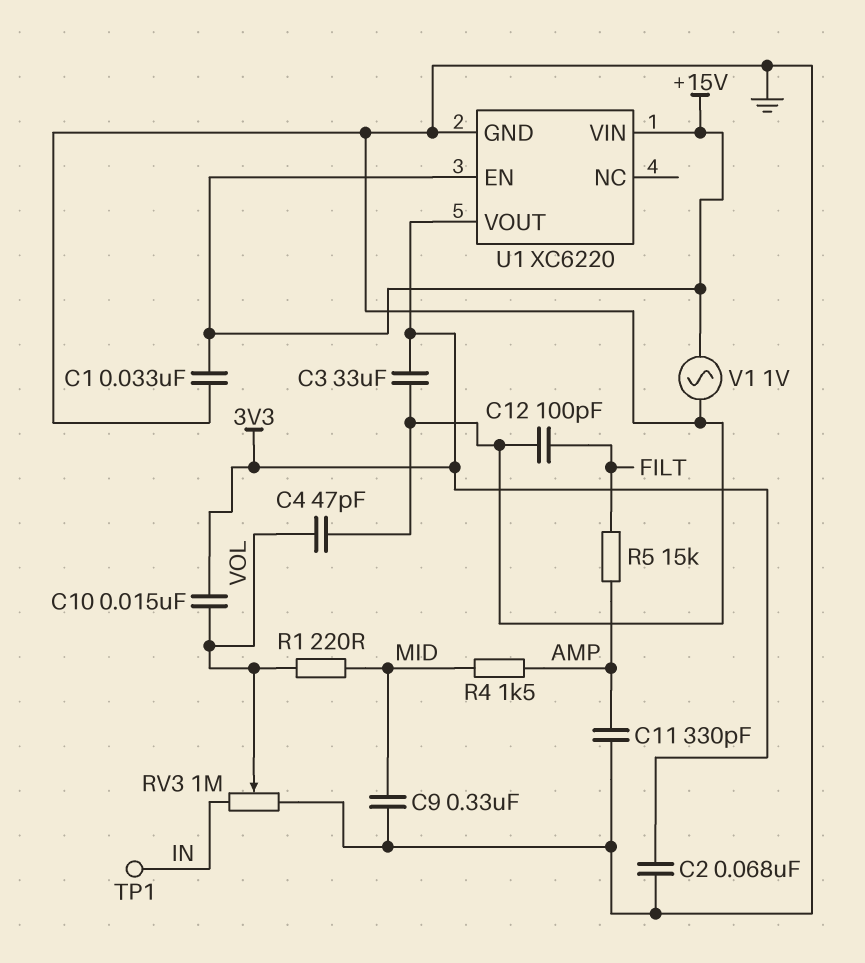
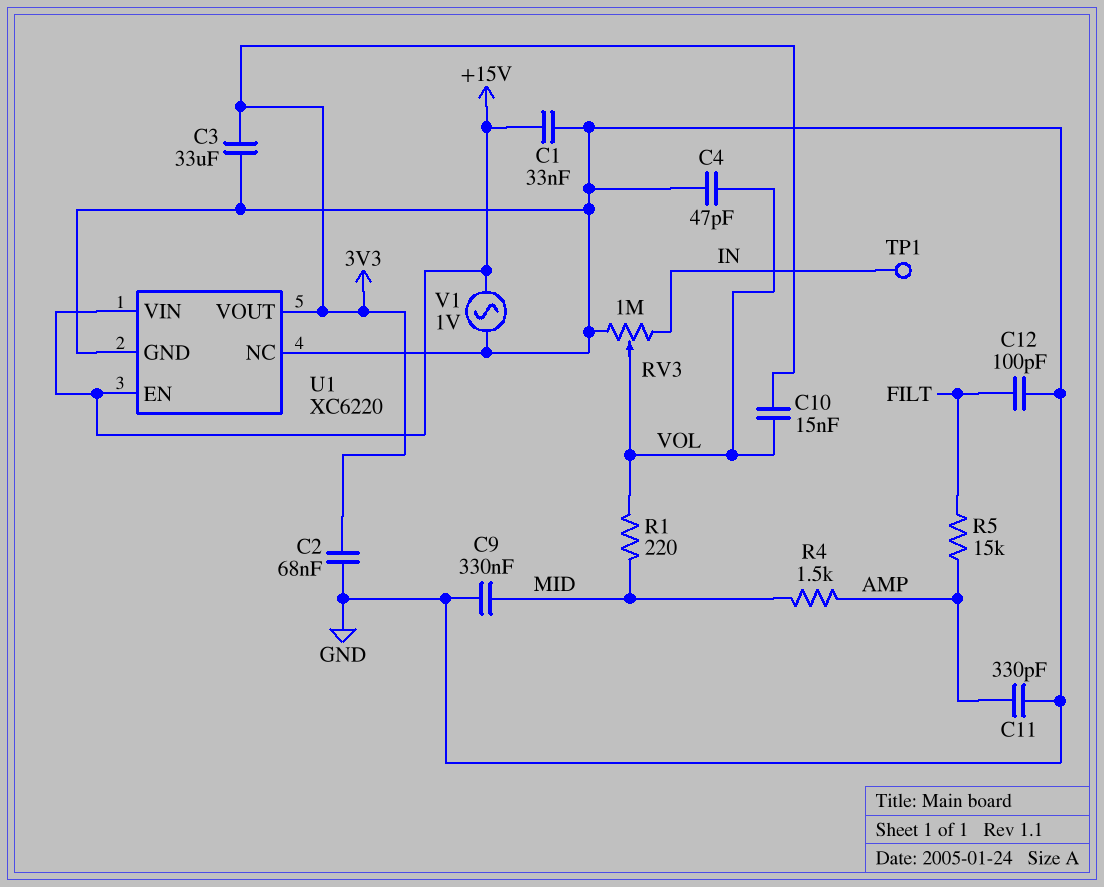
U1 pin NC: none -> GND

